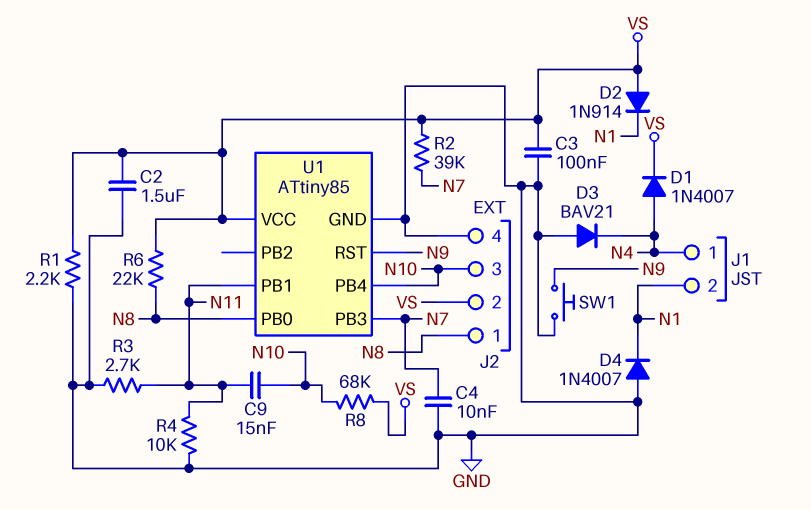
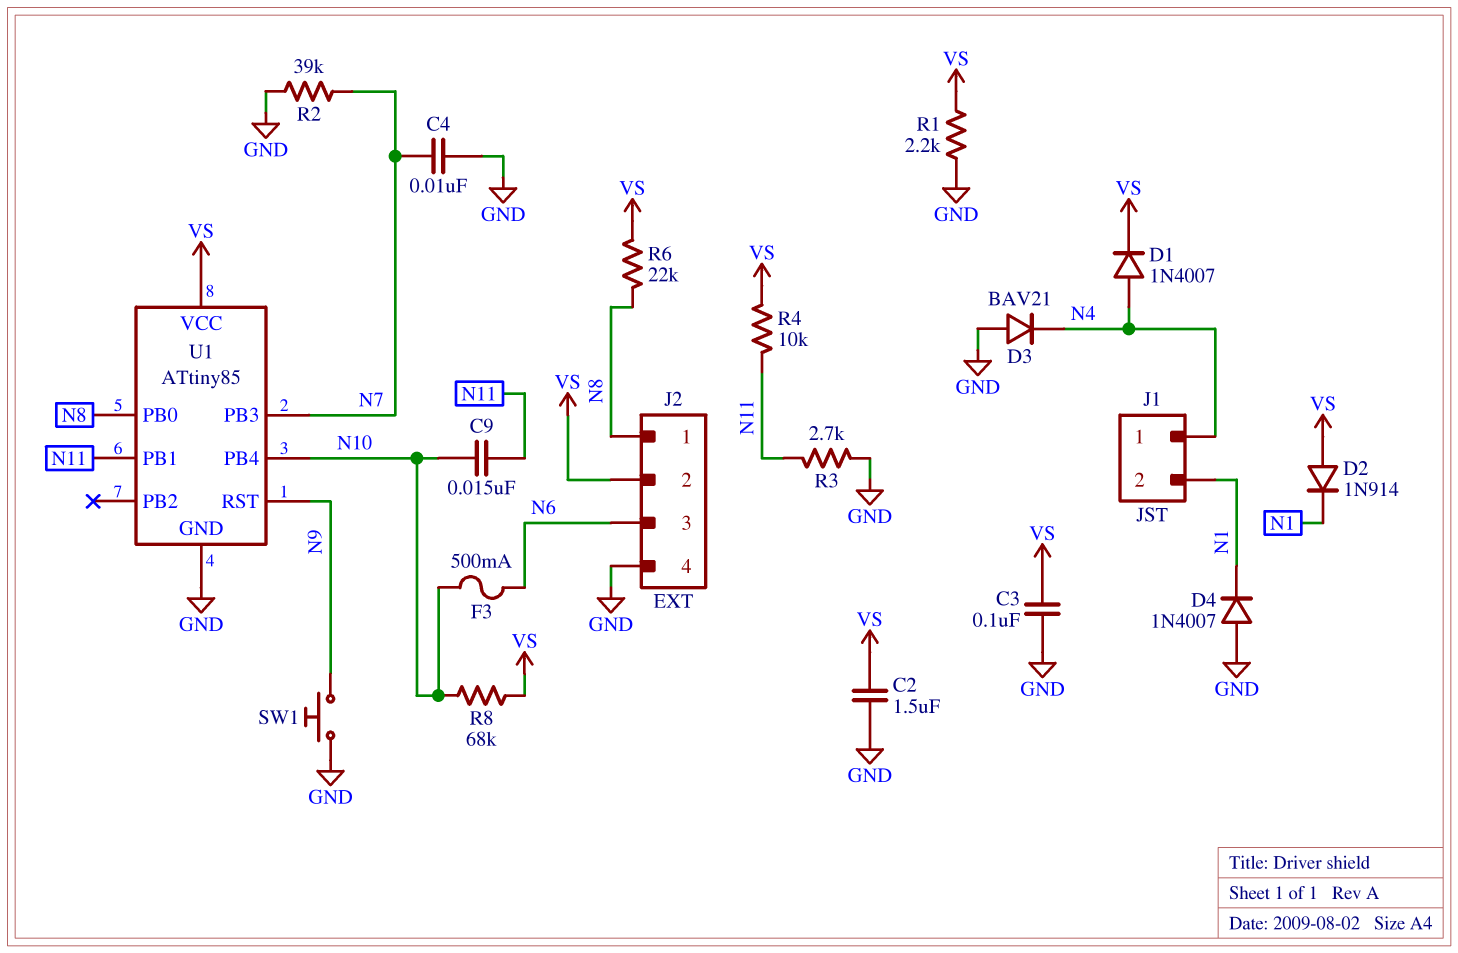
F3: none -> 500mA (N6, N10)
J2 pin 3: N10 -> N6
R2: 39k (N7, VS) -> 39k (GND, N7)
R4: 10k (GND, N11) -> 10k (N11, VS)

